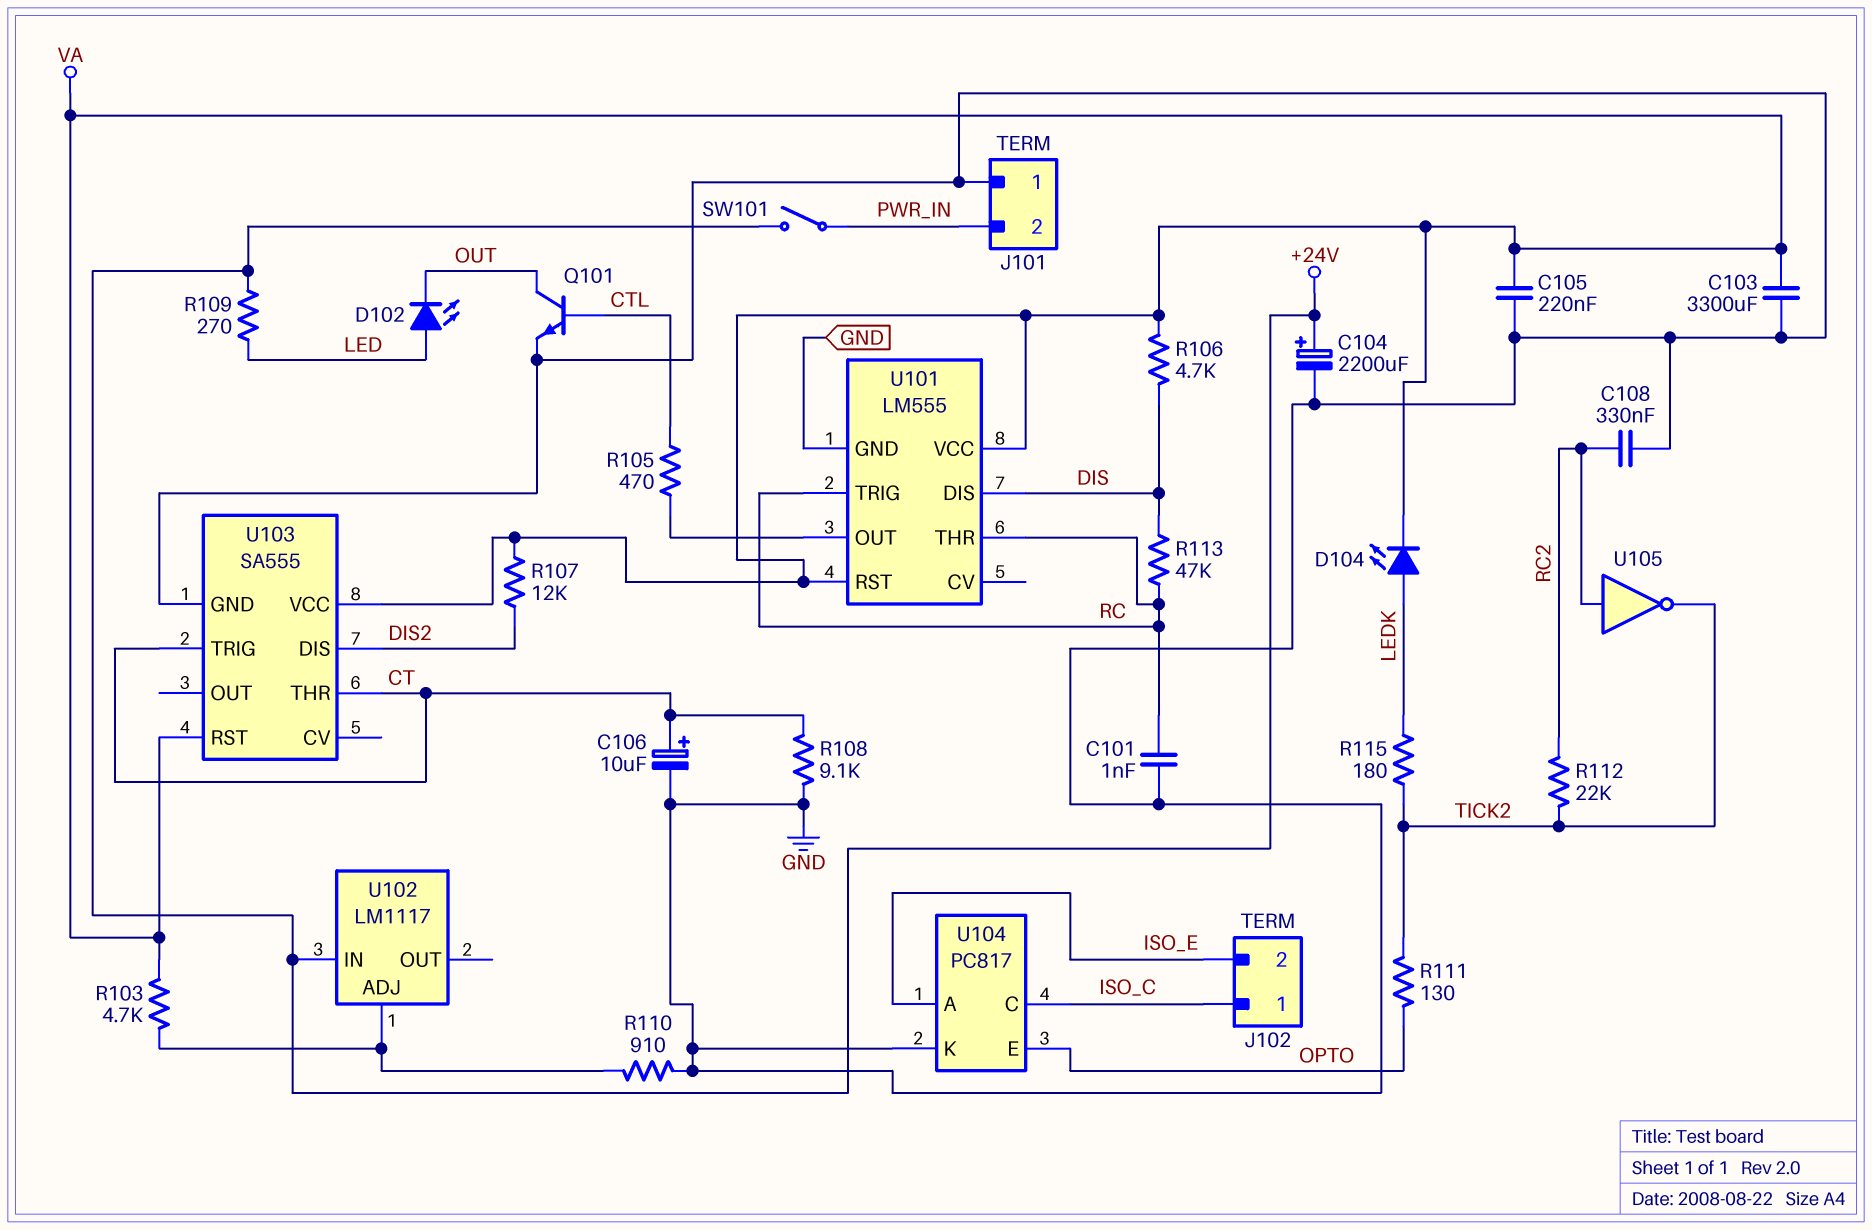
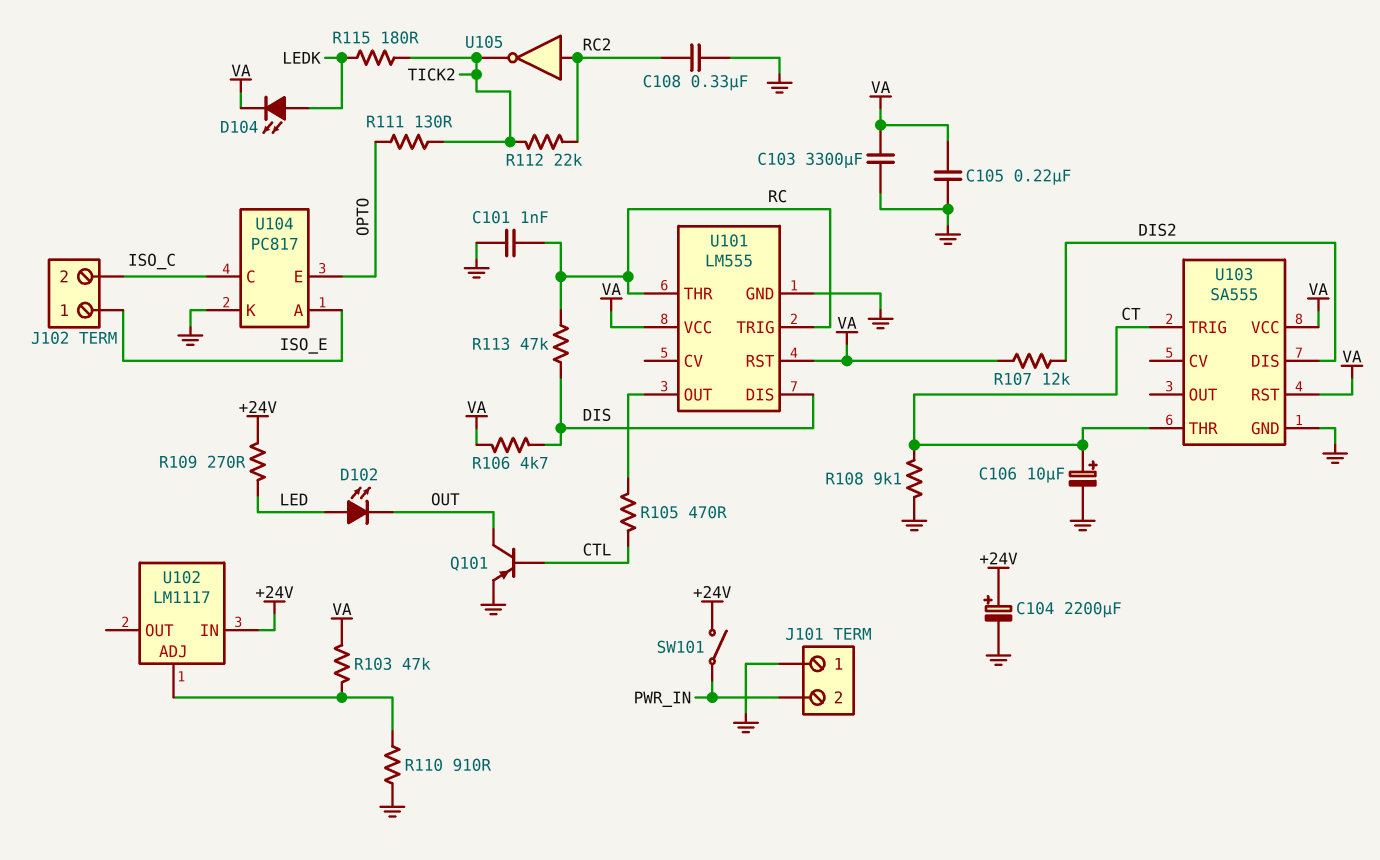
J102 pin 1: ISO_C -> ISO_E
J102 pin 2: ISO_E -> ISO_C
Q101: NPN (B CTL, C OUT, E GND) -> PNP (B CTL, C OUT, E GND)
R103: 4.7k (U102/ADJ, VA) -> 47k (U102/ADJ, VA)

